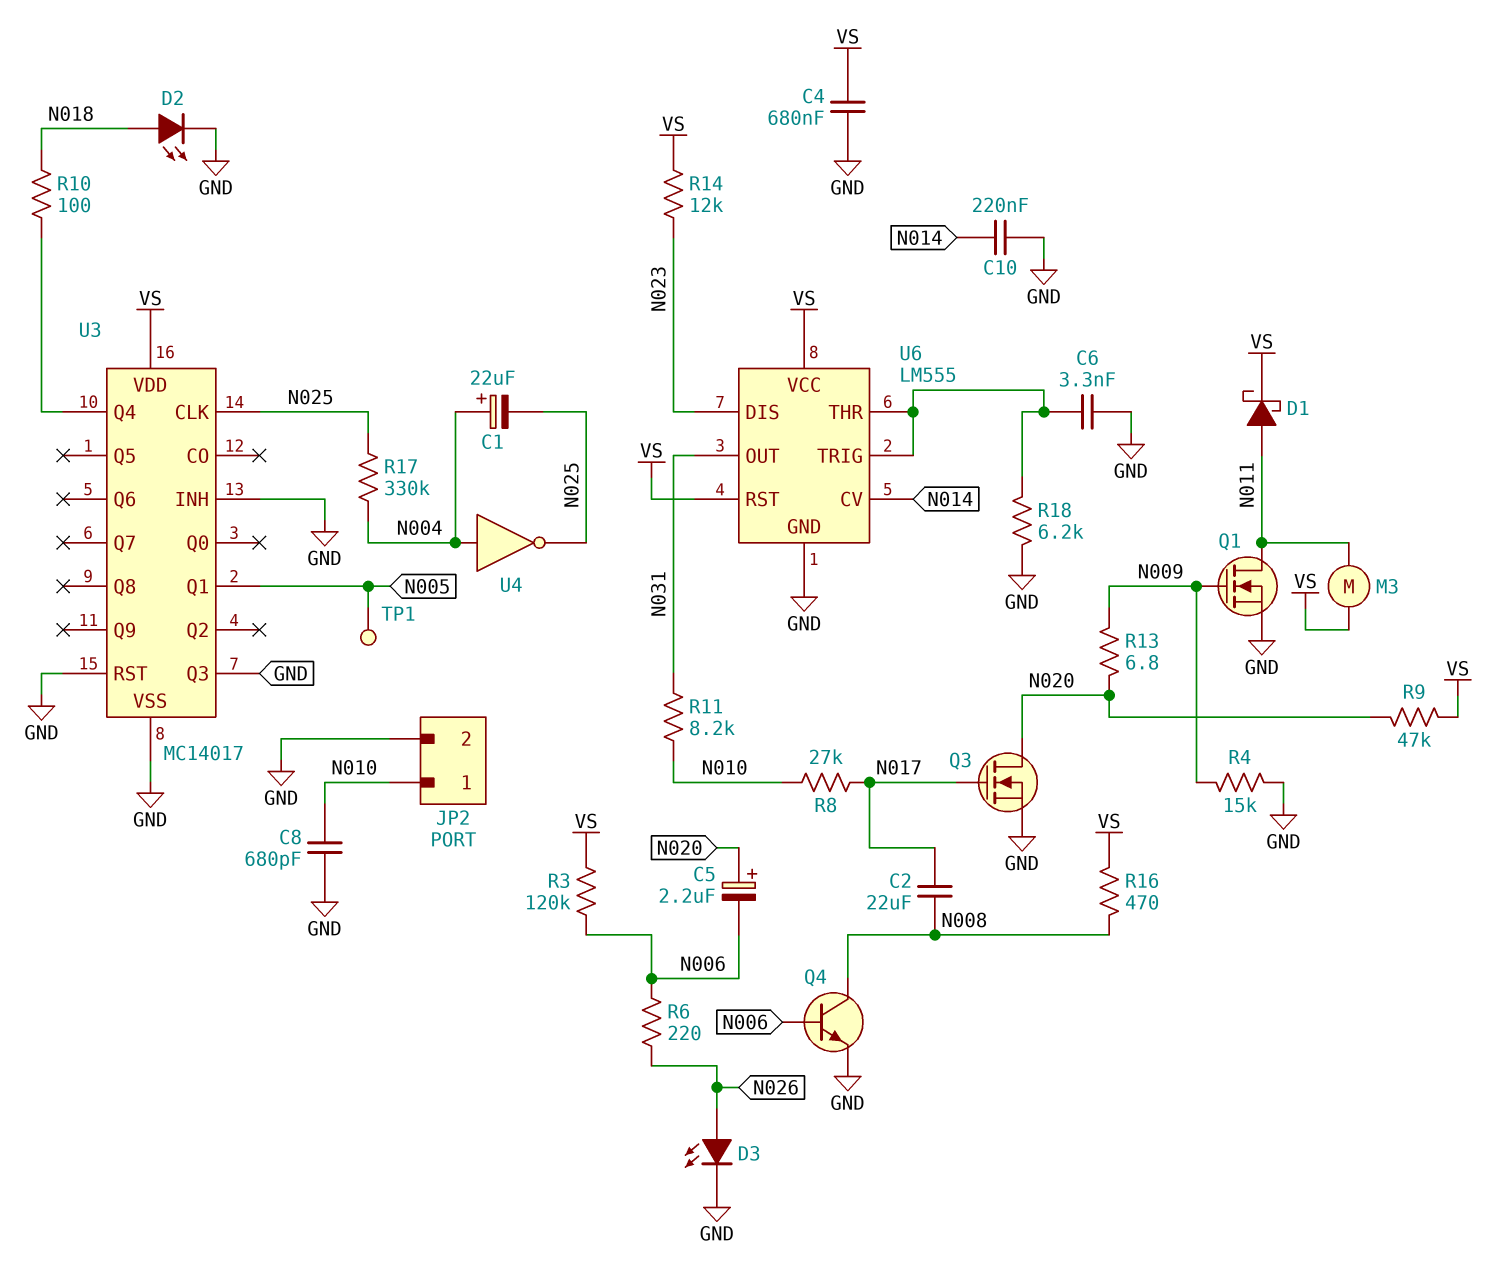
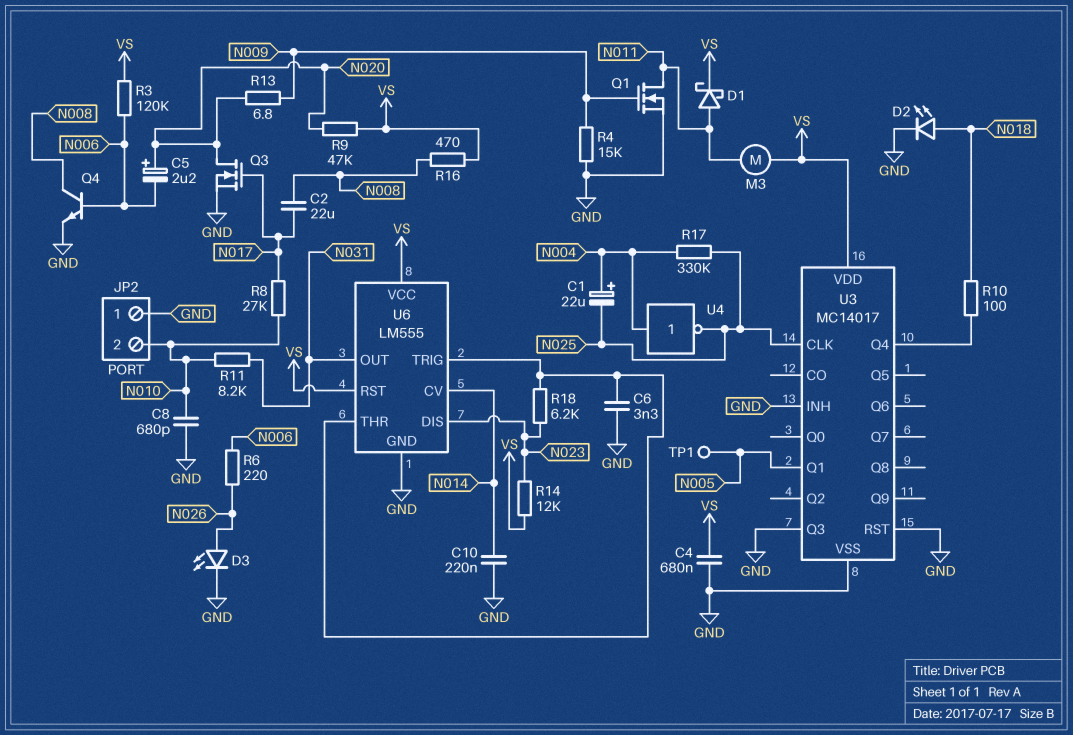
JP2 pin 1: N010 -> GND
JP2 pin 2: GND -> N010
R18: 6.2k (GND, U6/THR) -> 6.2k (N023, U6/THR)

